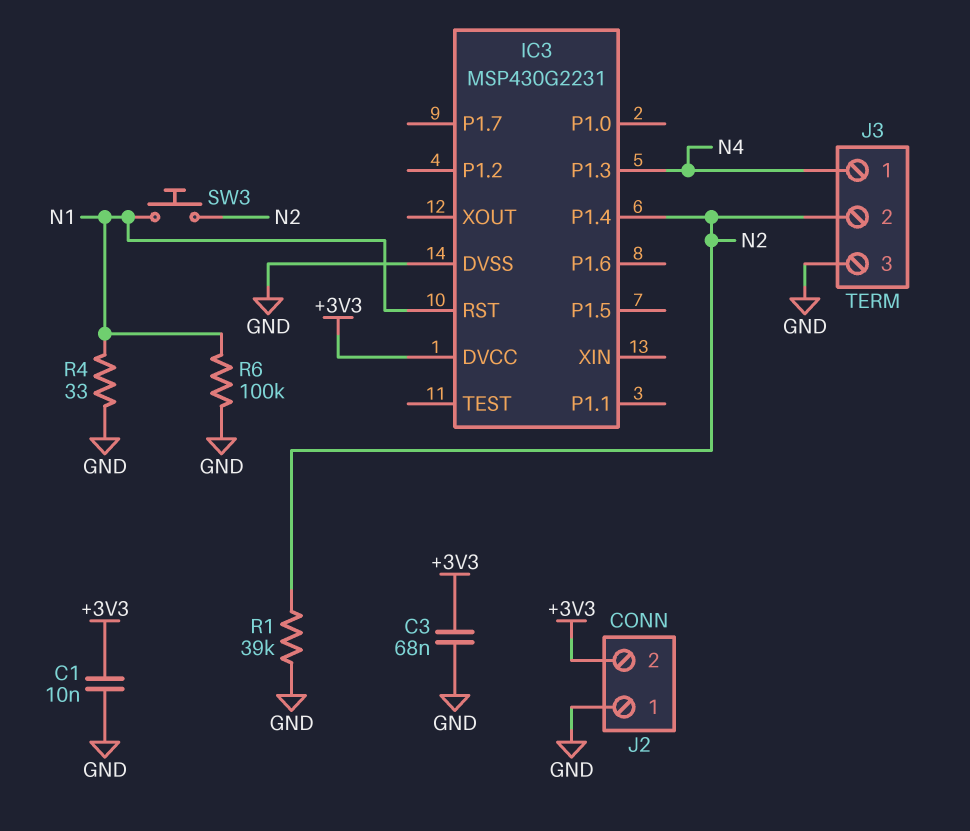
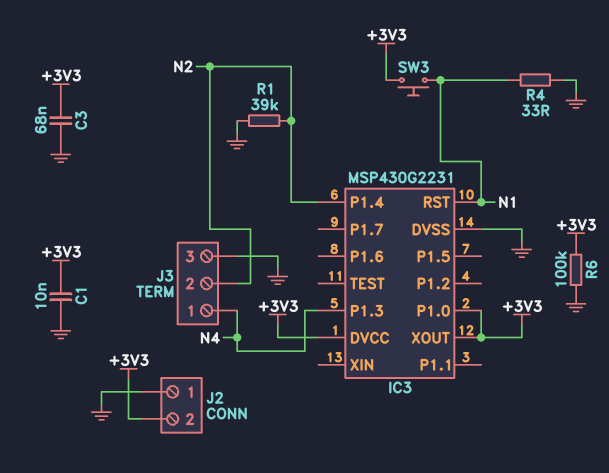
IC3 pin P1.0: none -> +3V3
IC3 pin XOUT: none -> +3V3
R6: 100k (GND, N1) -> 100k (+3V3, GND)
SW3: button (N1, N2) -> button (+3V3, N1)

